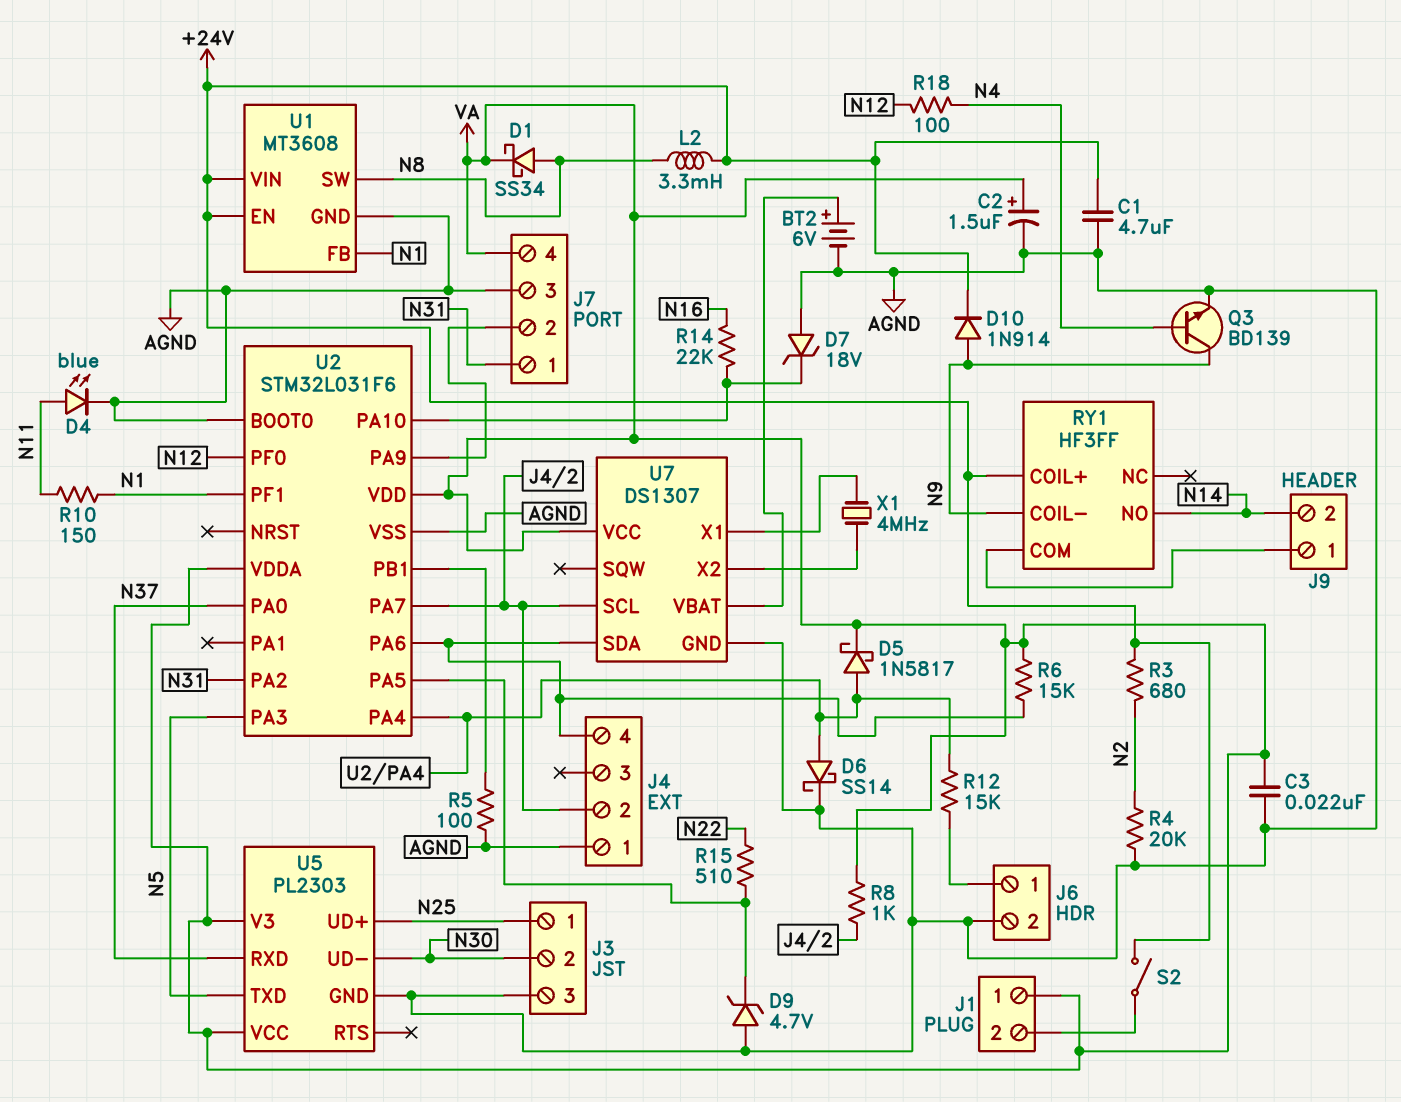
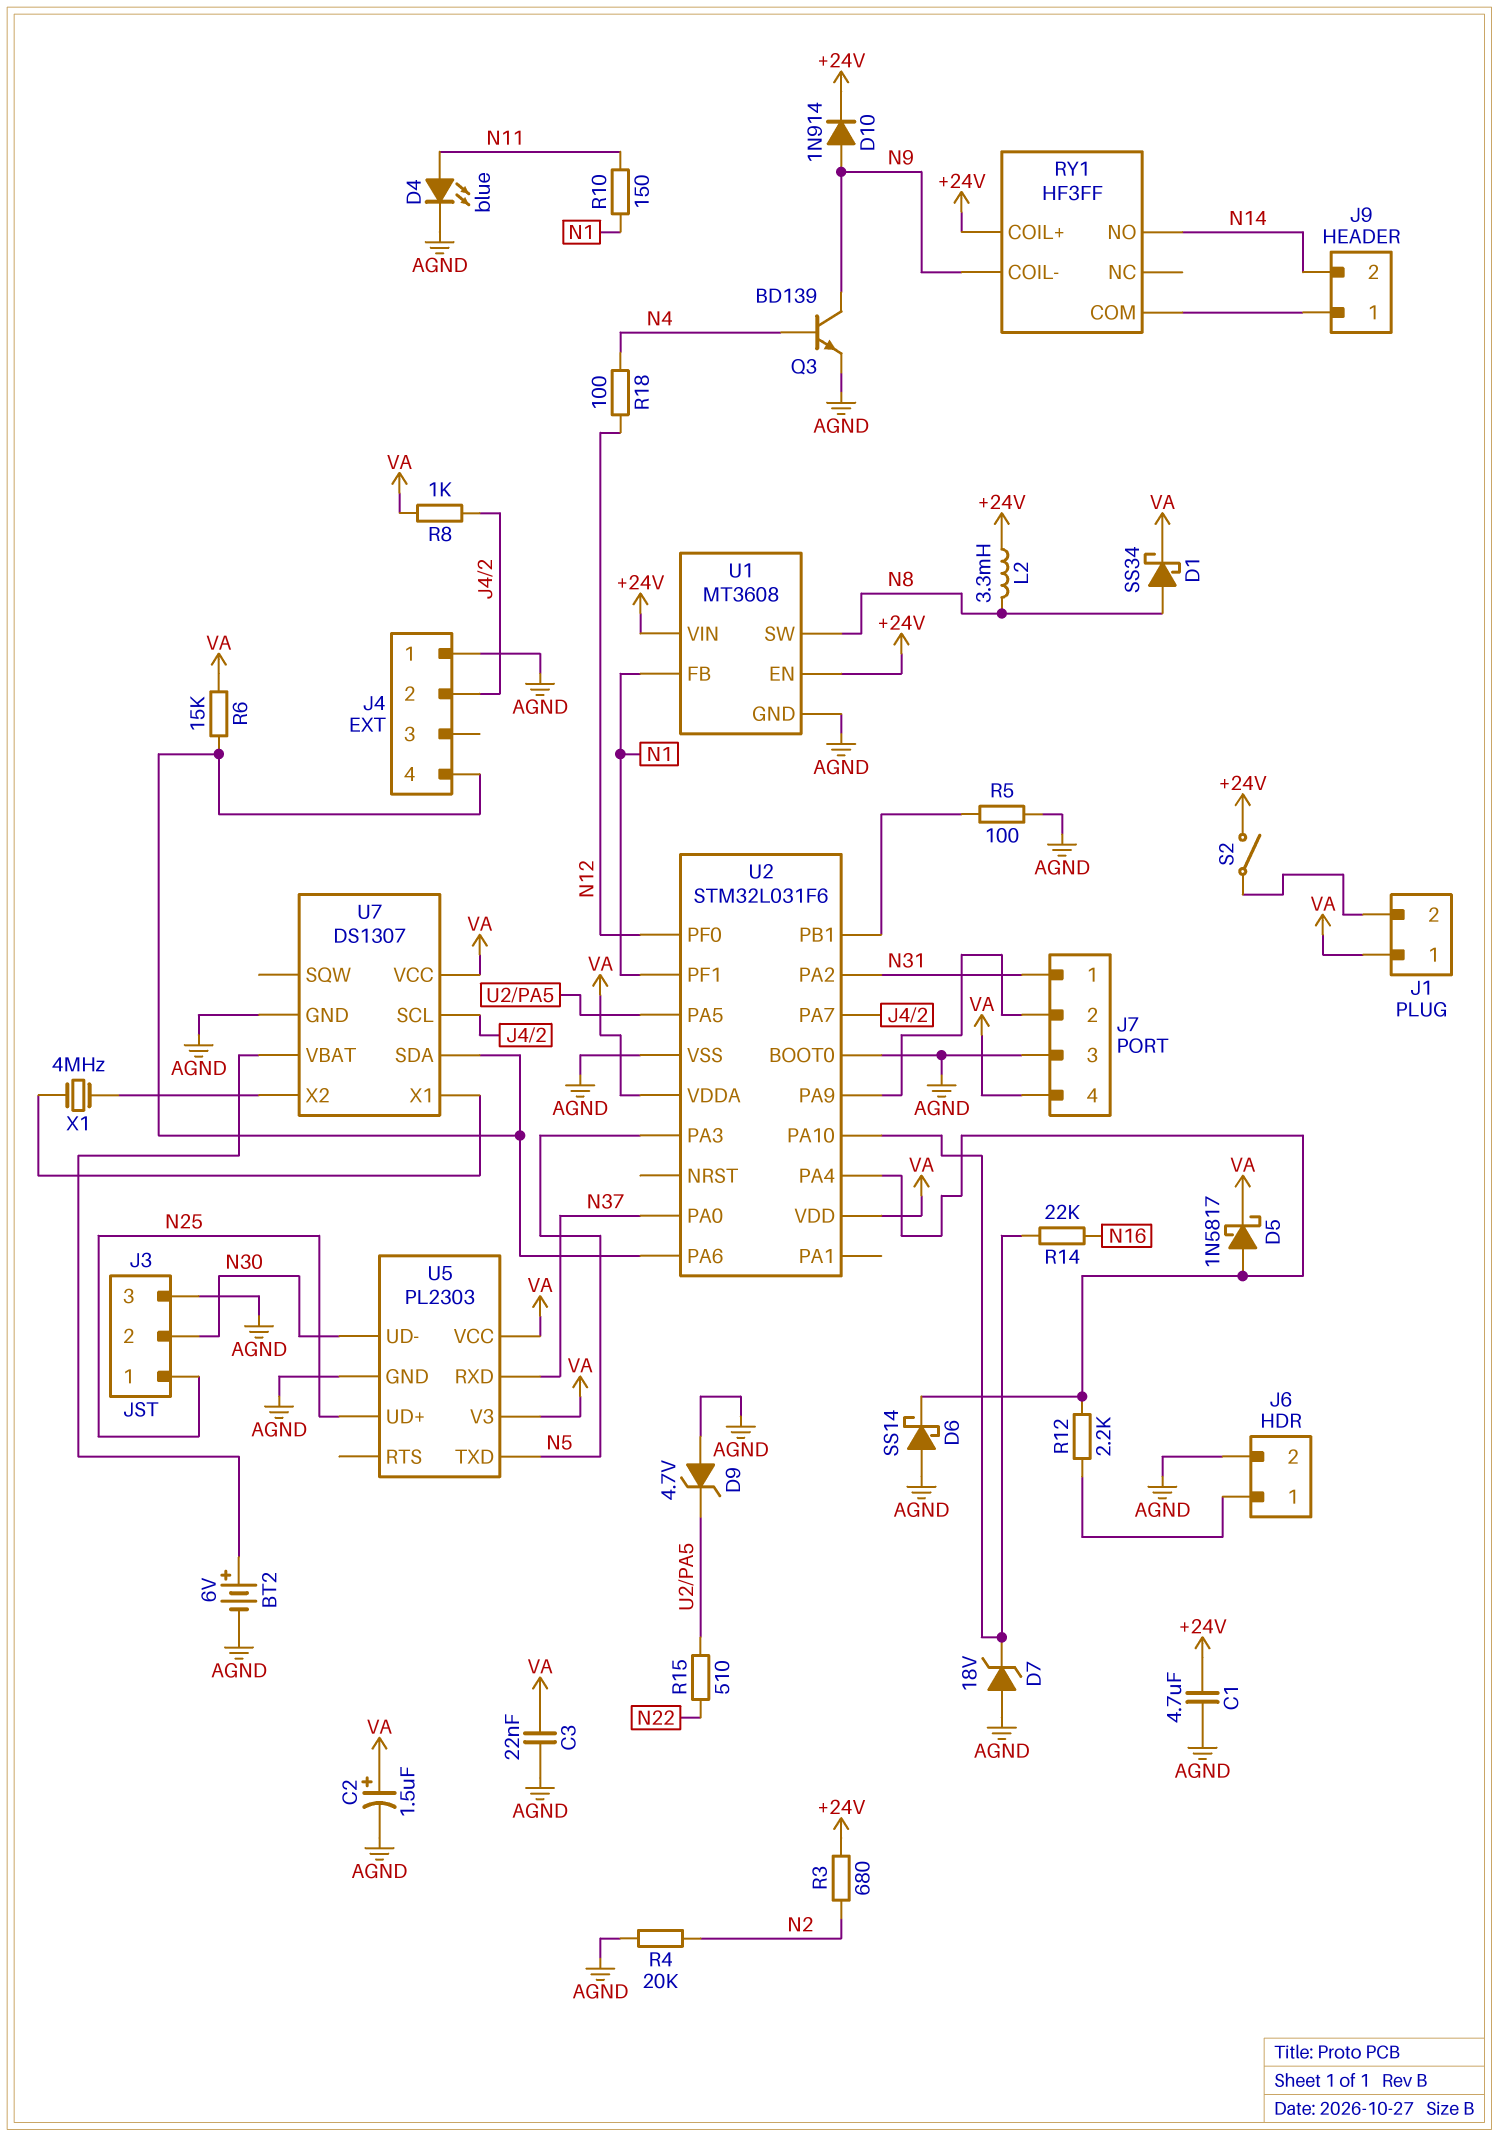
D6: schottky SS14 (A U2/PA4, K AGND) -> schottky SS14 (A AGND, K U2/PA4)
R12: 15k (J6/1, U2/PA4) -> 2.2k (J6/1, U2/PA4)

